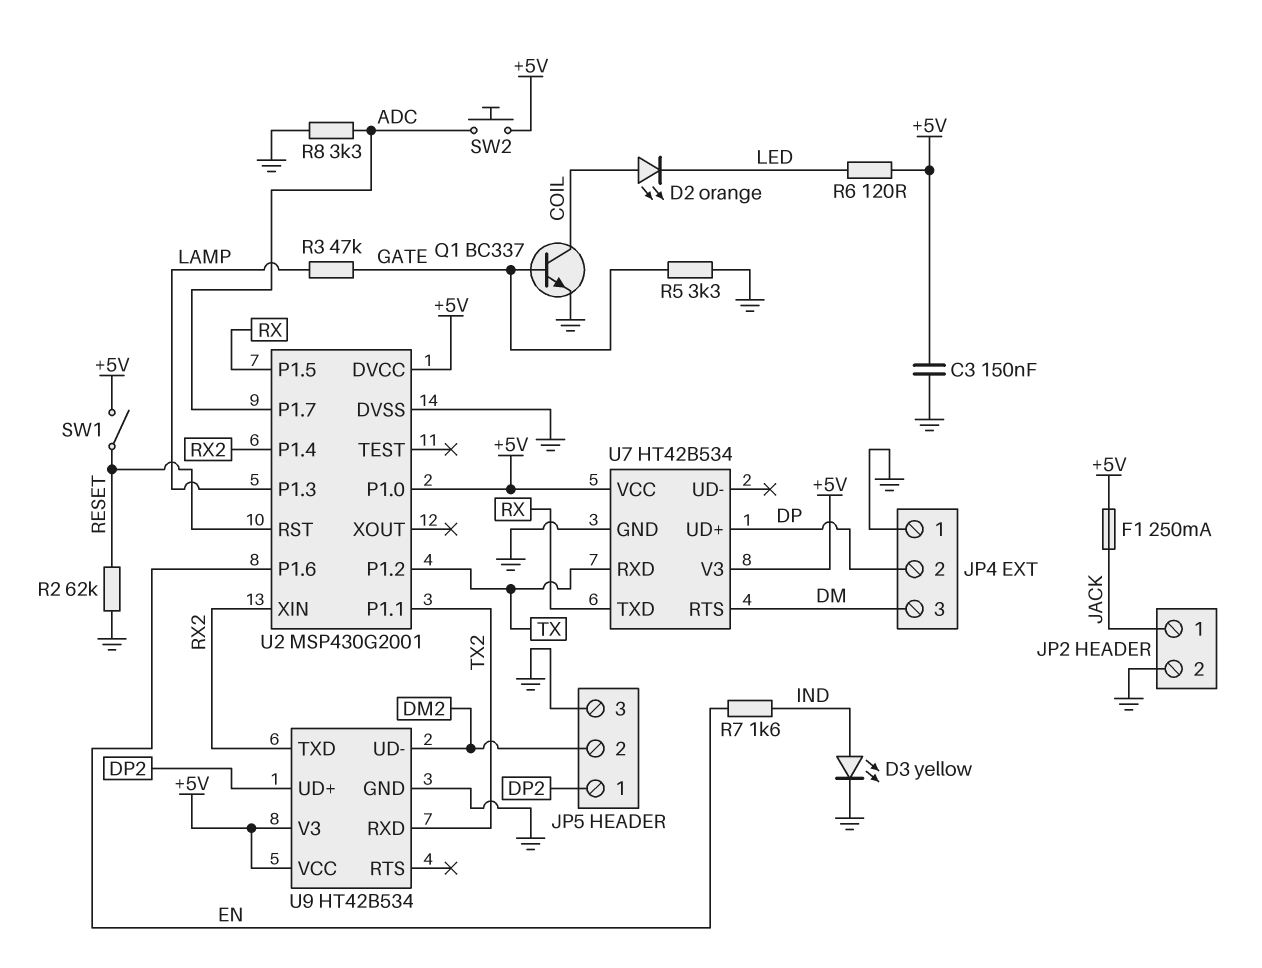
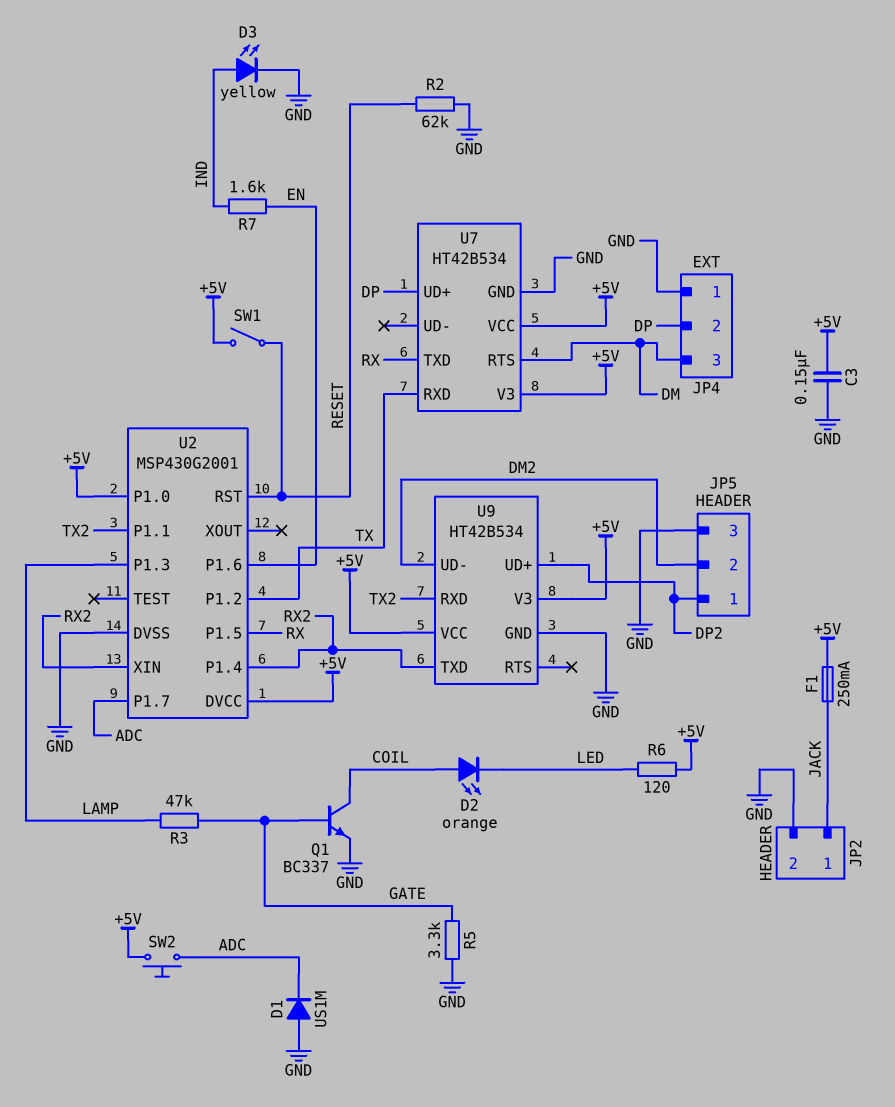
D1: none -> diode US1M (A GND, K ADC)
R8: 3.3k (ADC, GND) -> none

